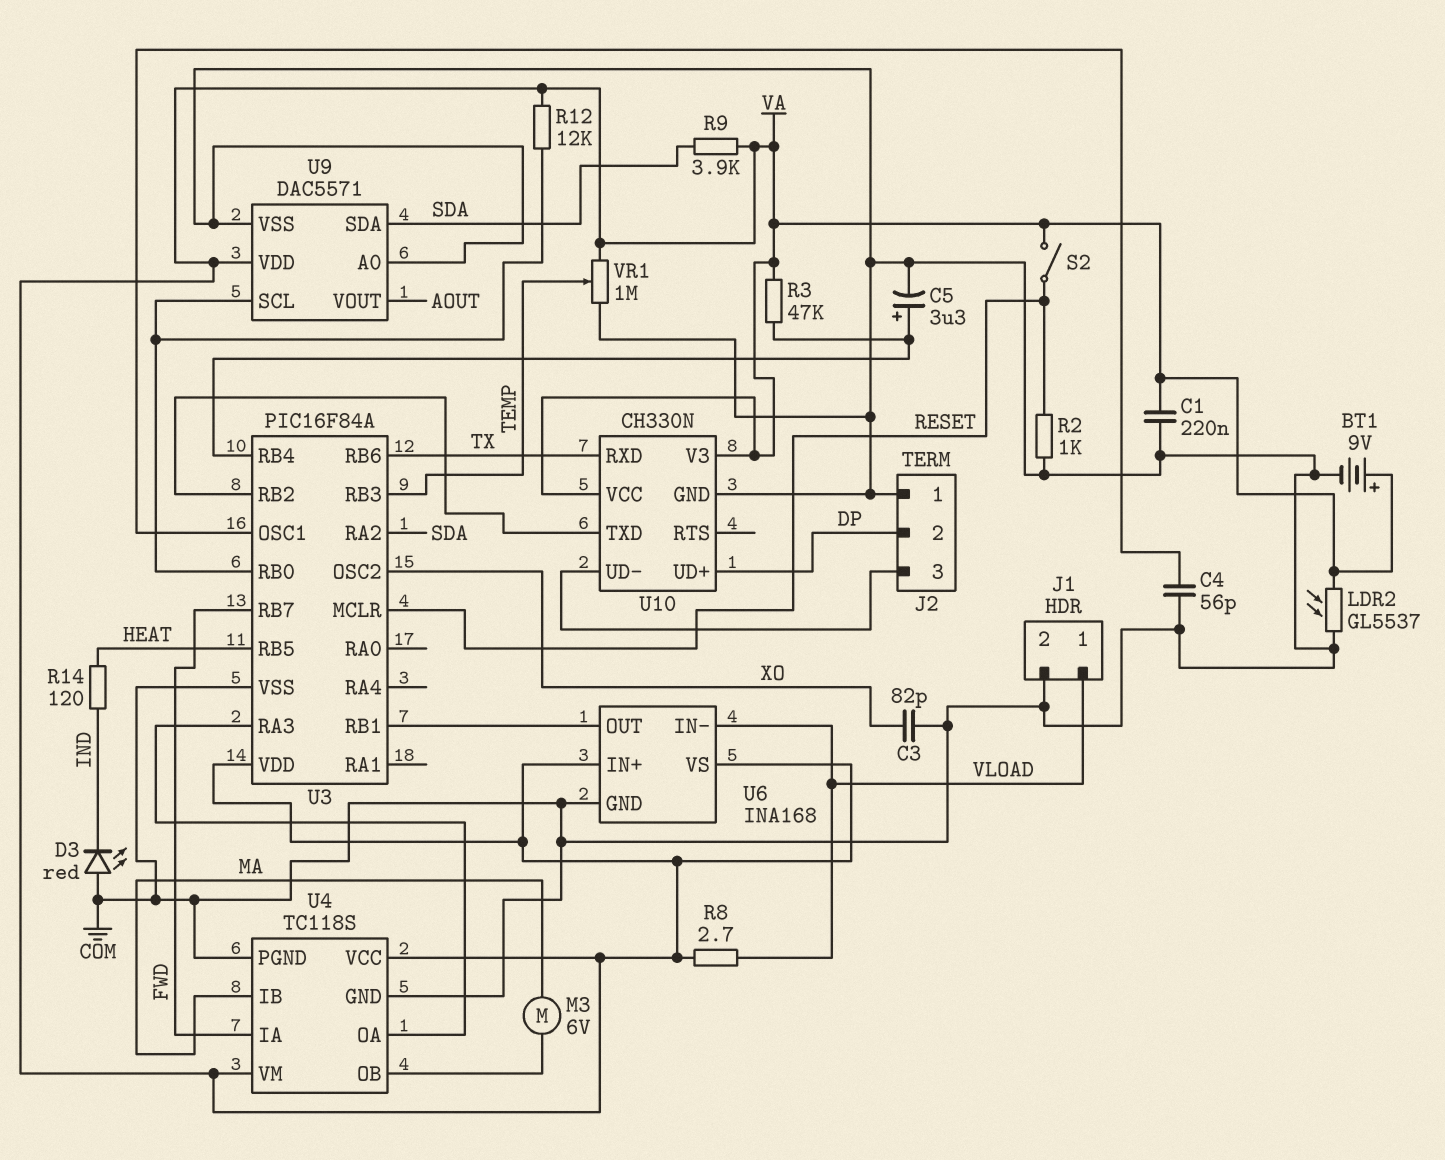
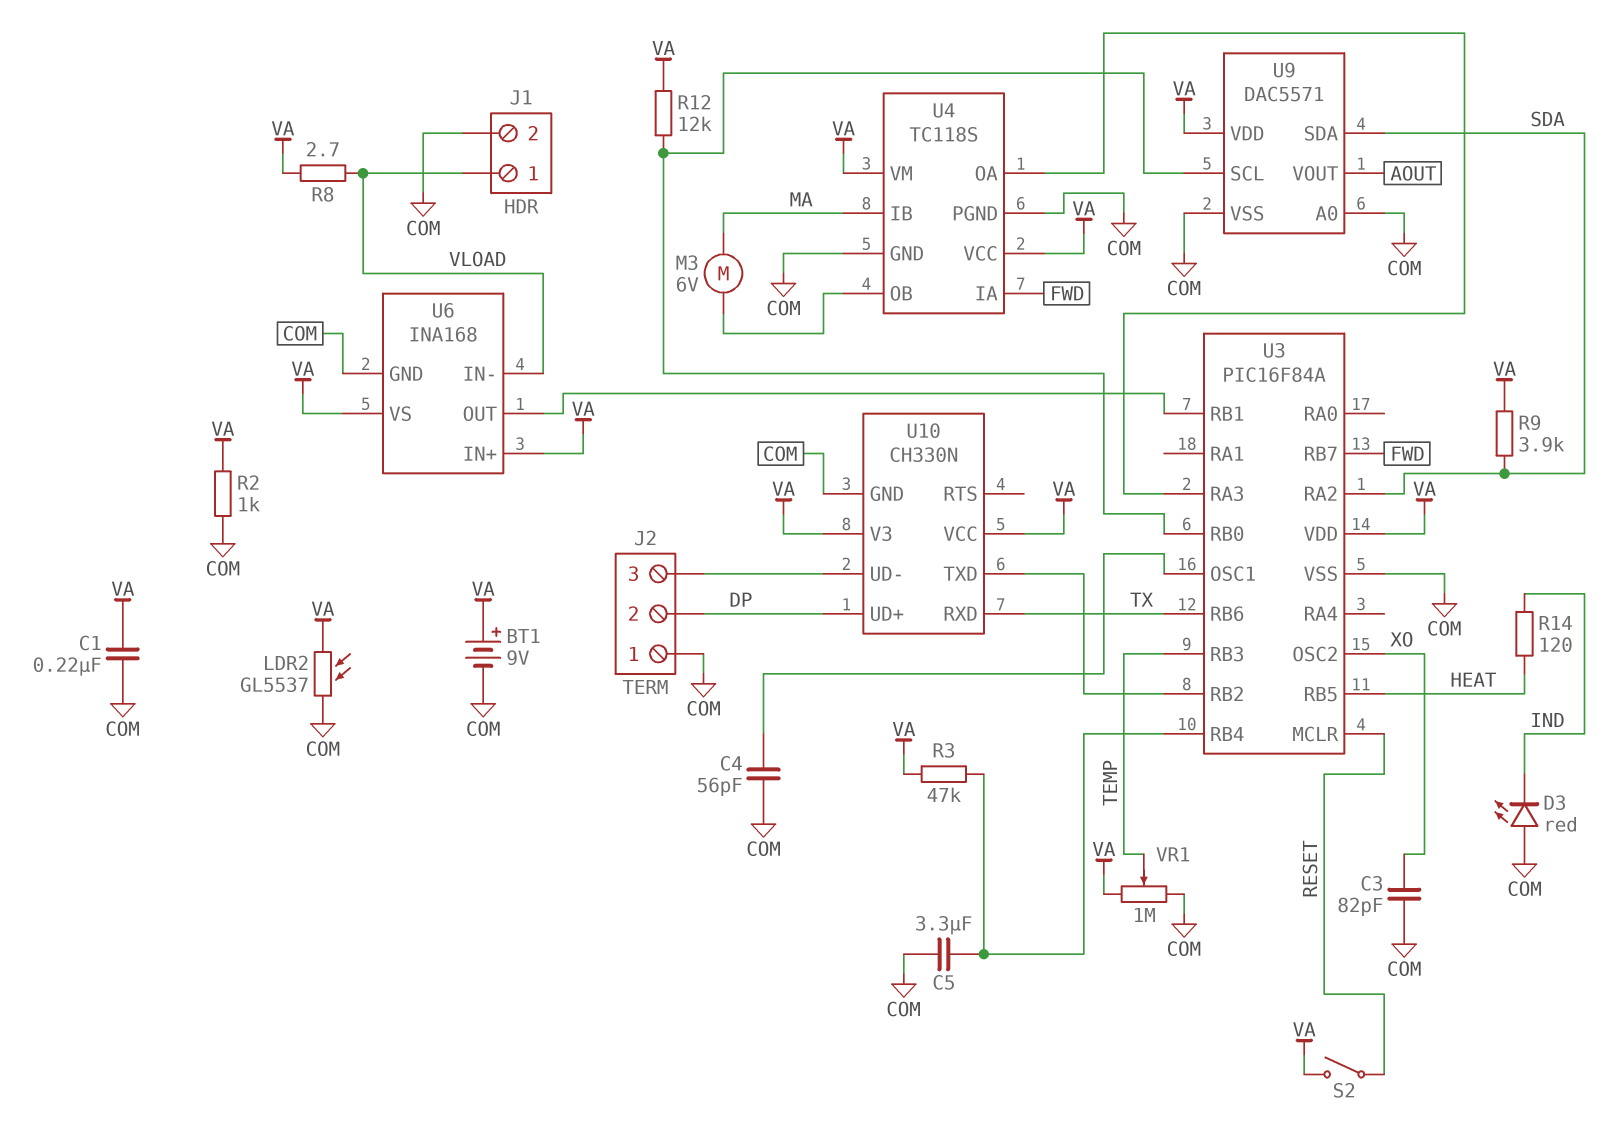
C5: 3.3uF (plus U3/RB4, minus COM) -> 3.3uF (COM, U3/RB4)
R2: 1k (COM, RESET) -> 1k (COM, VA)

